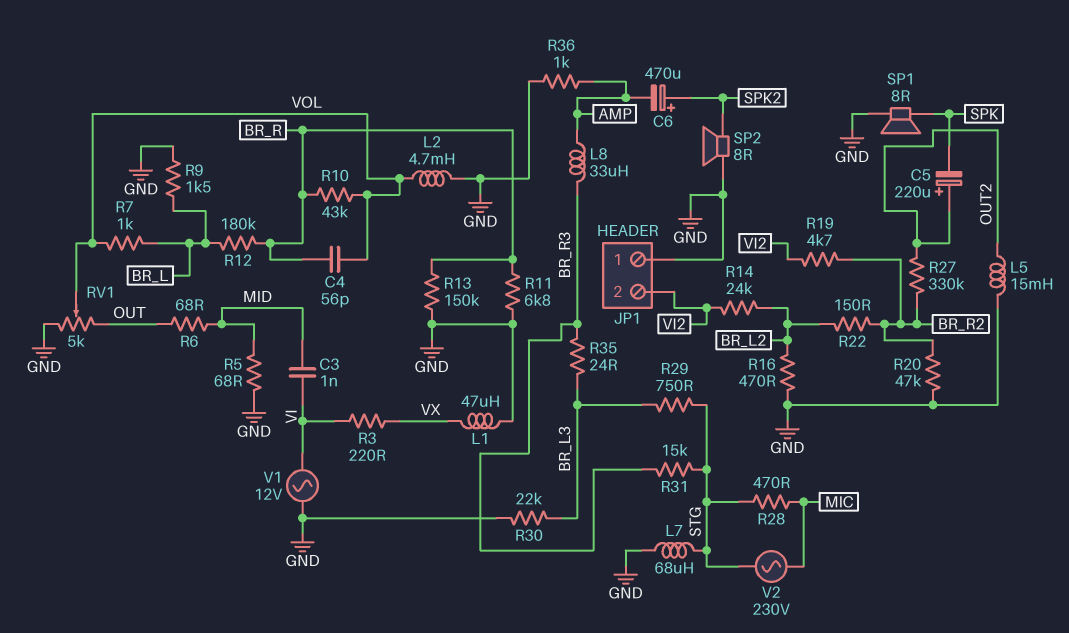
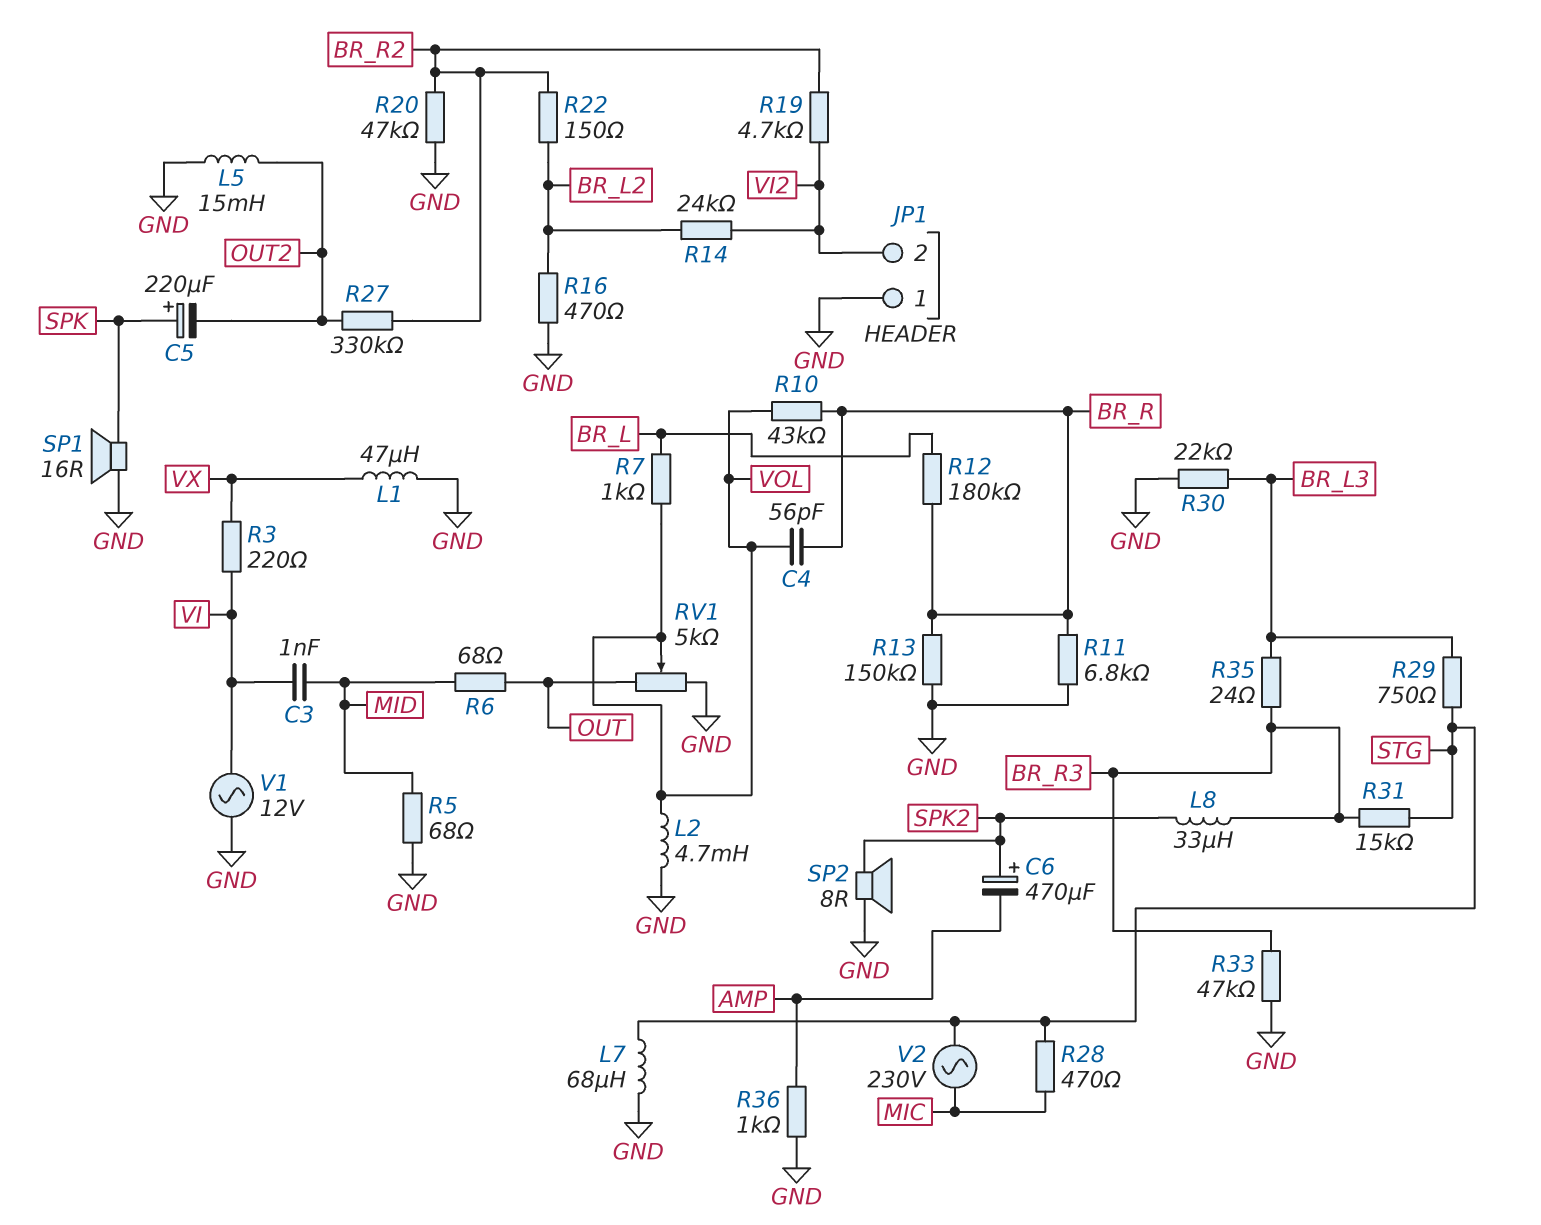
C5: 220uF (plus OUT2, minus SPK) -> 220uF (plus SPK, minus OUT2)
L8: 33uH (AMP, BR_R3) -> 33uH (BR_R3, SPK2)
R9: 1.5k (BR_L, GND) -> none
R33: none -> 47k (BR_R3, GND)
SP1: speaker 8R (GND, SPK) -> speaker 16R (GND, SPK)

